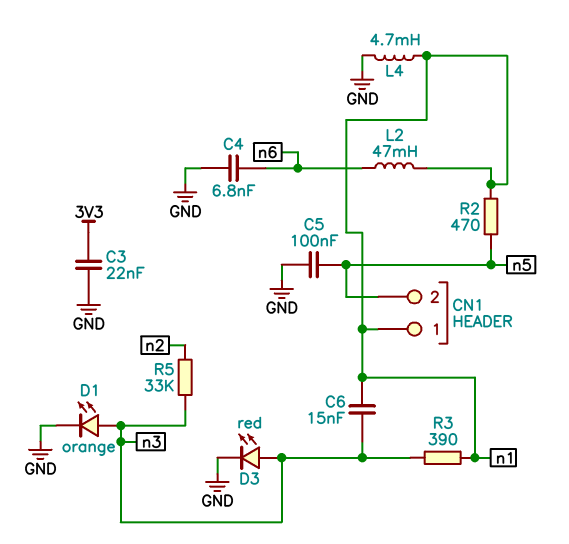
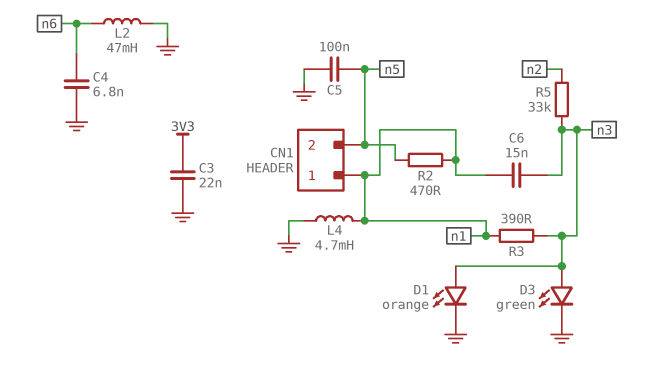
D3: LED red (A n3, K GND) -> LED green (A n3, K GND)
L2: 47mH (n1, n6) -> 47mH (GND, n6)

